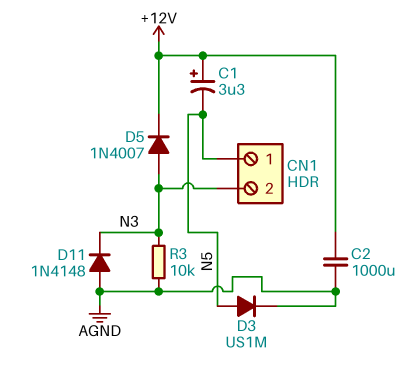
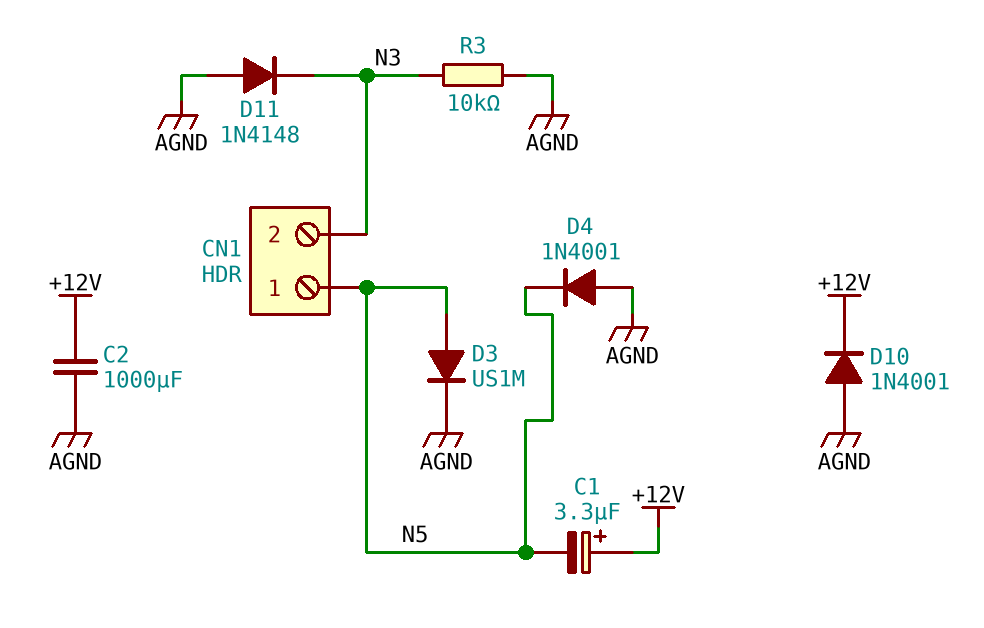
D4: none -> diode 1N4001 (A AGND, K N5)
D5: diode 1N4007 (A N3, K +12V) -> none
D10: none -> diode 1N4001 (A AGND, K +12V)

